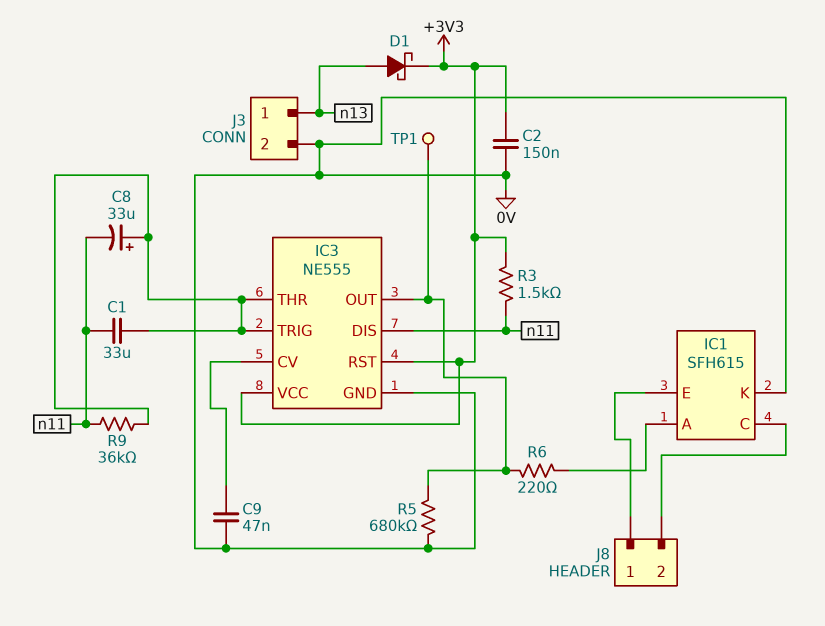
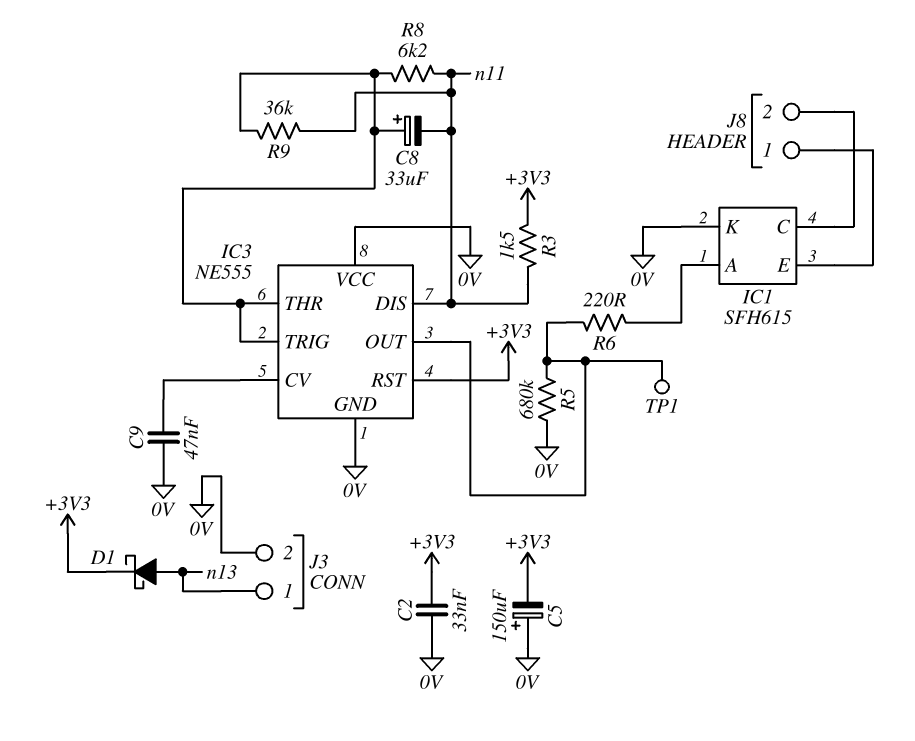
C1: 33uF (IC3/THR, n11) -> none
C2: 150nF (+3V3, 0V) -> 33nF (+3V3, 0V)
C5: none -> 150uF (plus 0V, minus +3V3)
IC3 pin VCC: +3V3 -> 0V
R8: none -> 6.2k (IC3/THR, n11)

